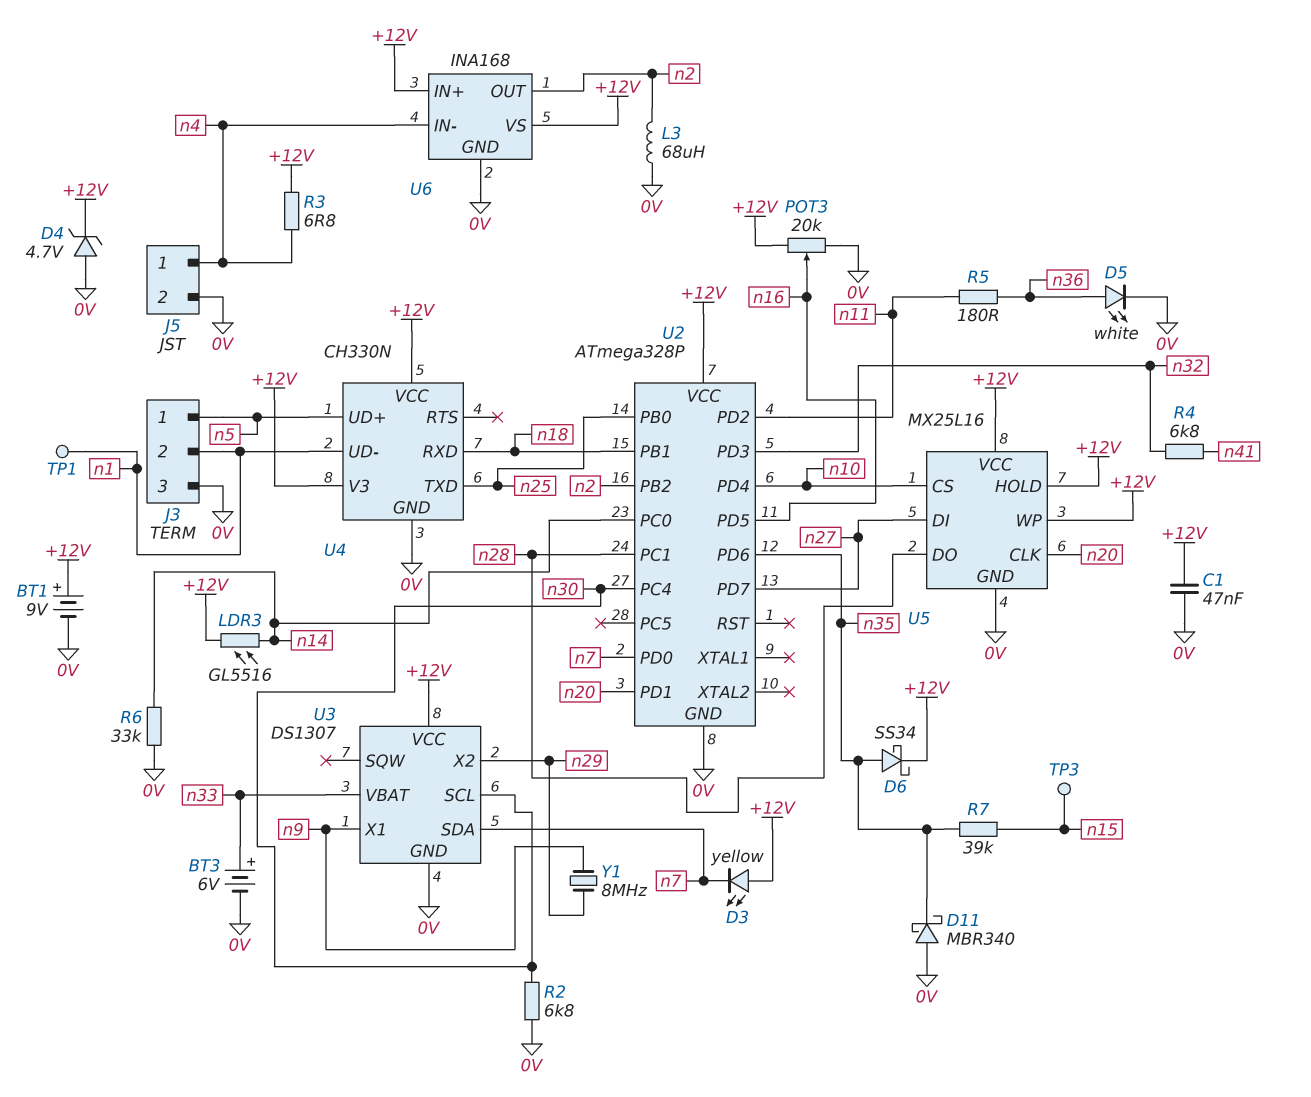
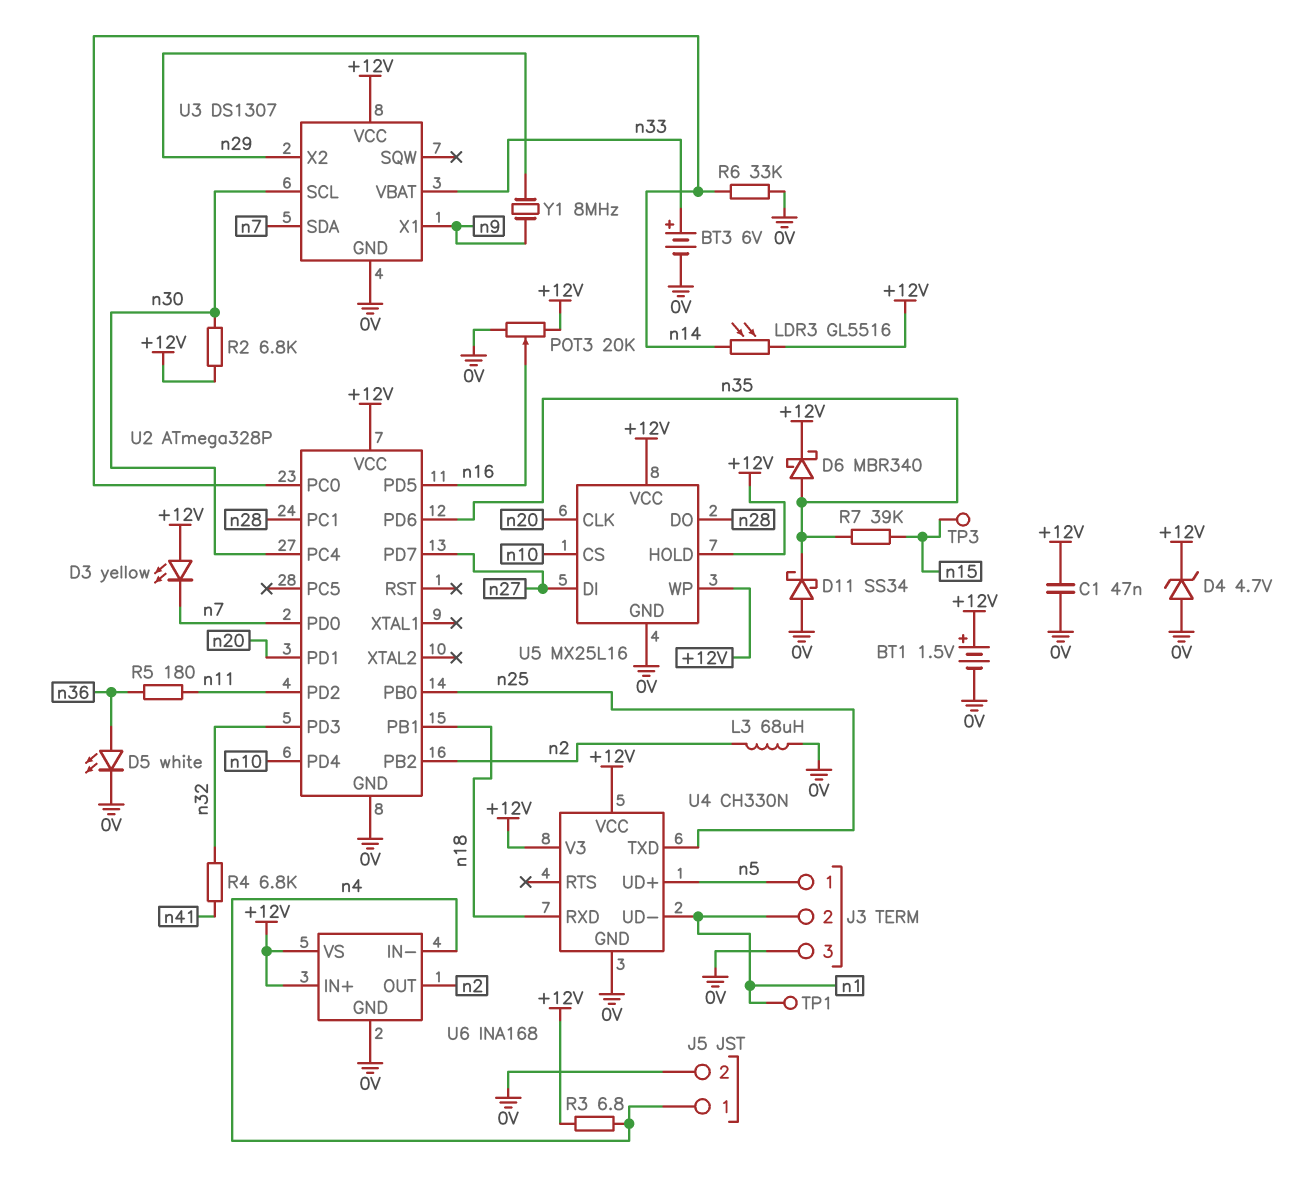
BT1: 9V (plus +12V, minus 0V) -> 1.5V (plus +12V, minus 0V)
D6: schottky SS34 (A n35, K +12V) -> schottky MBR340 (A n35, K +12V)
D11: schottky MBR340 (A 0V, K n35) -> schottky SS34 (A 0V, K n35)
R2: 6.8k (0V, n30) -> 6.8k (+12V, n30)

